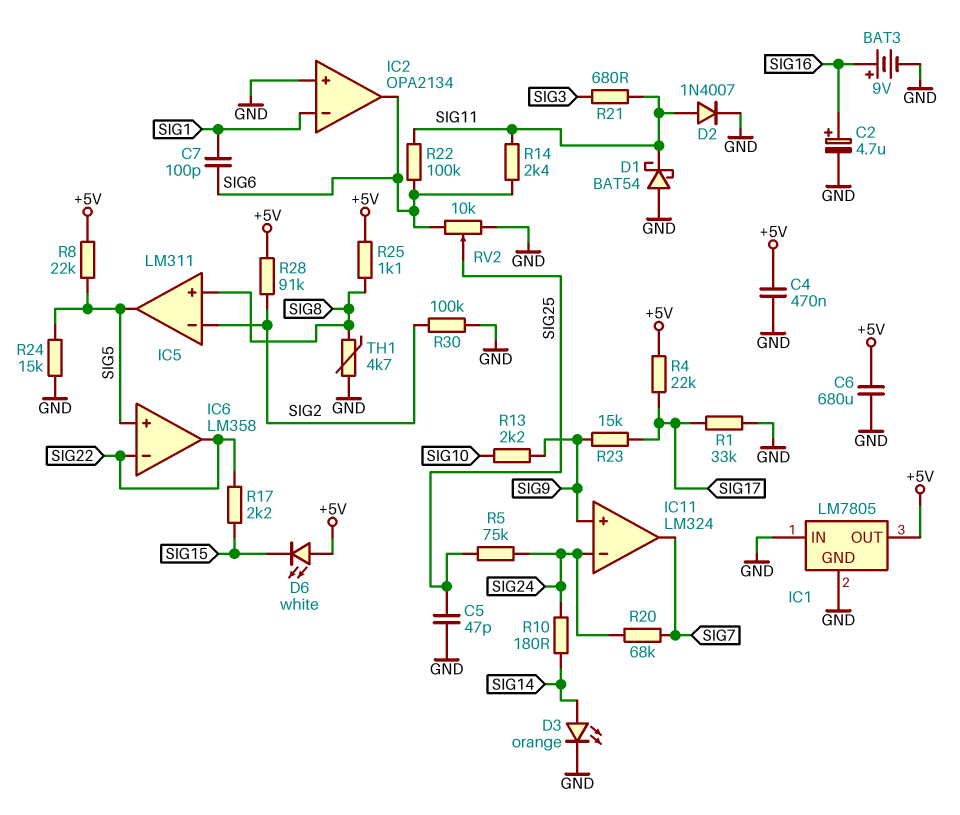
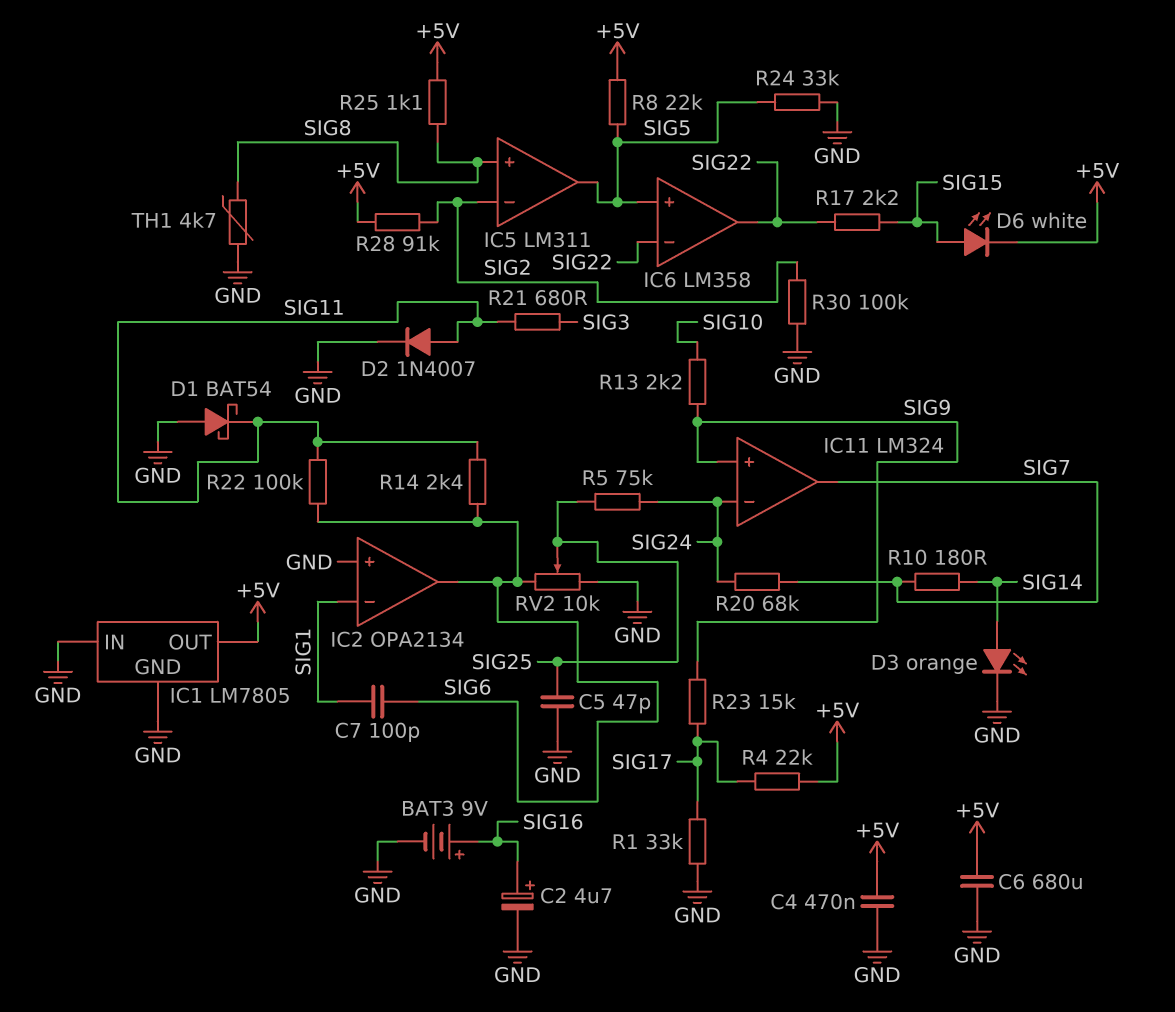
D6: LED white (A +5V, K SIG15) -> LED white (A SIG15, K +5V)
R10: 180 (SIG14, SIG24) -> 180 (SIG7, SIG14)
R24: 15k (GND, SIG5) -> 33k (GND, SIG5)

